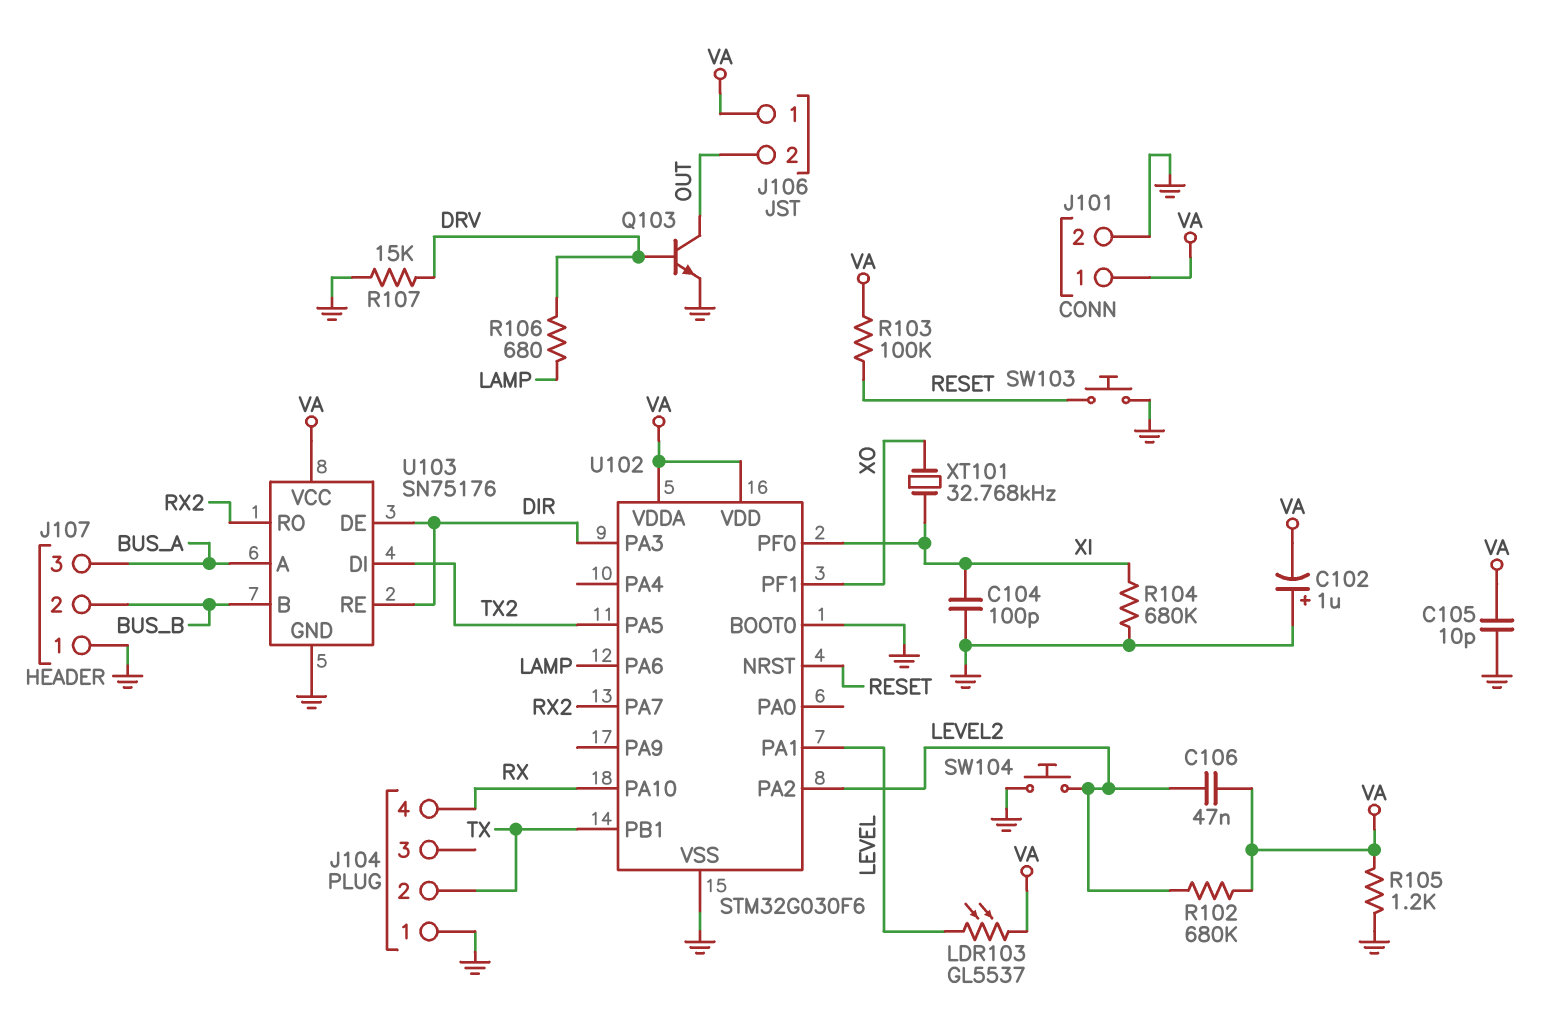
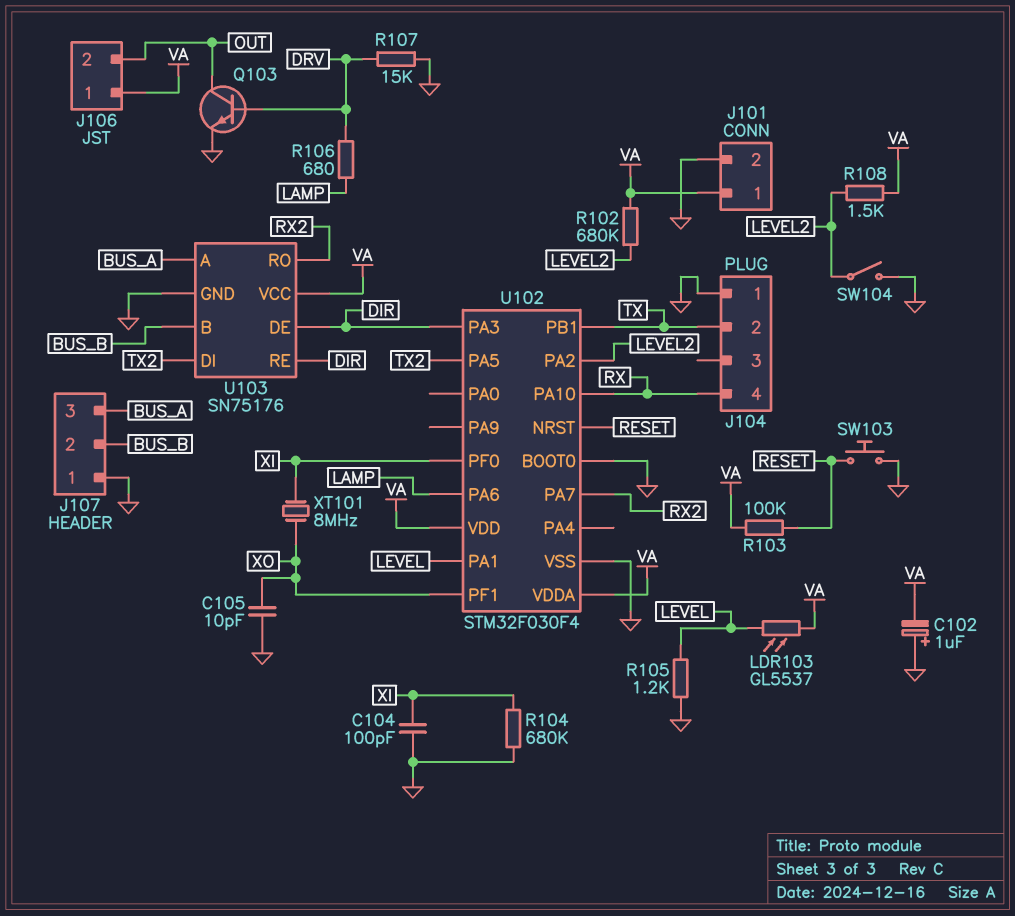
C105: 10pF (GND, VA) -> 10pF (GND, XO)
C106: 47nF (LEVEL2, VA) -> none
R105: 1.2k (GND, VA) -> 1.2k (GND, LEVEL)
R108: none -> 1.5k (LEVEL2, VA)
SW104: button (GND, LEVEL2) -> switch (GND, LEVEL2)
U102: STM32G030F6 -> STM32F030F4
XT101: 32.768kHz (XI, XO) -> 8MHz (XI, XO)

